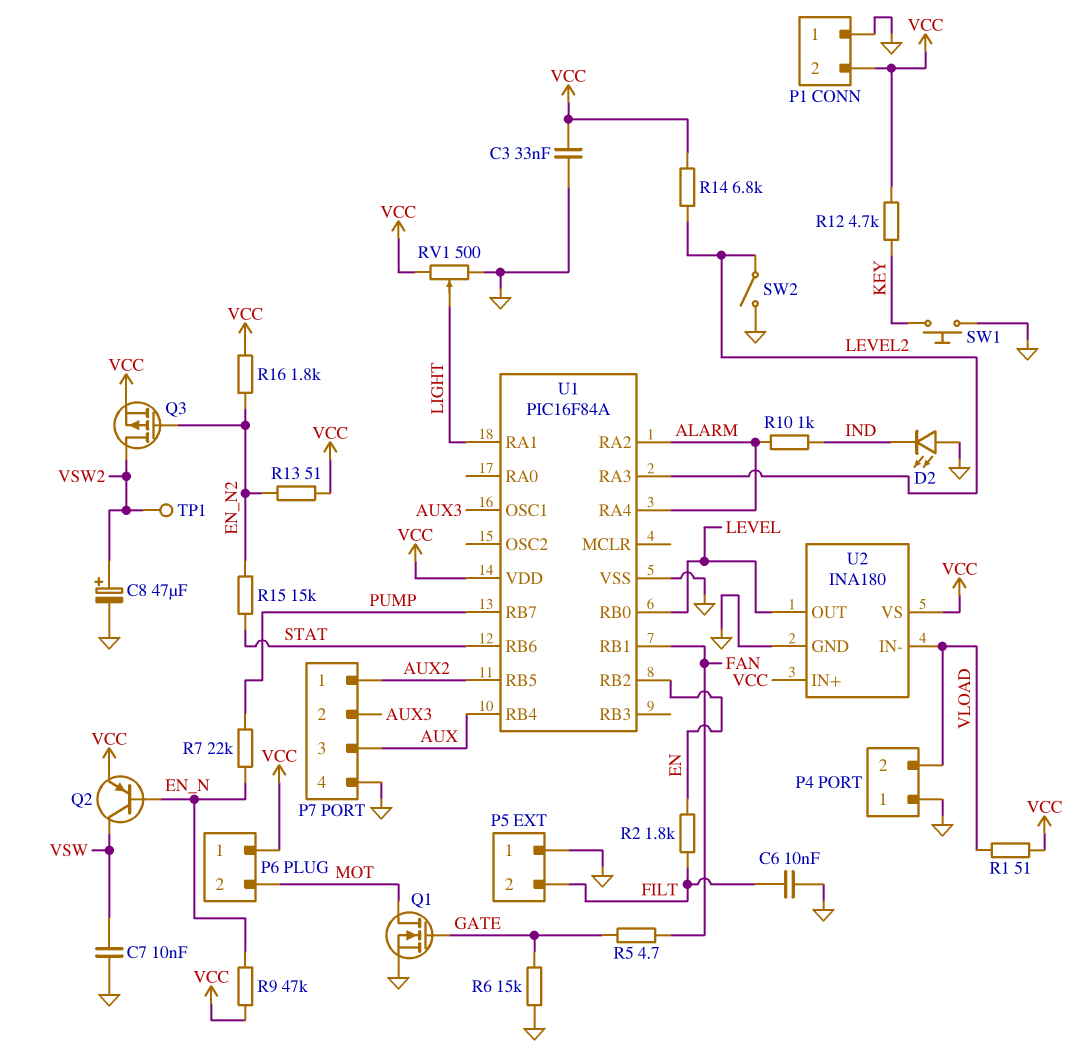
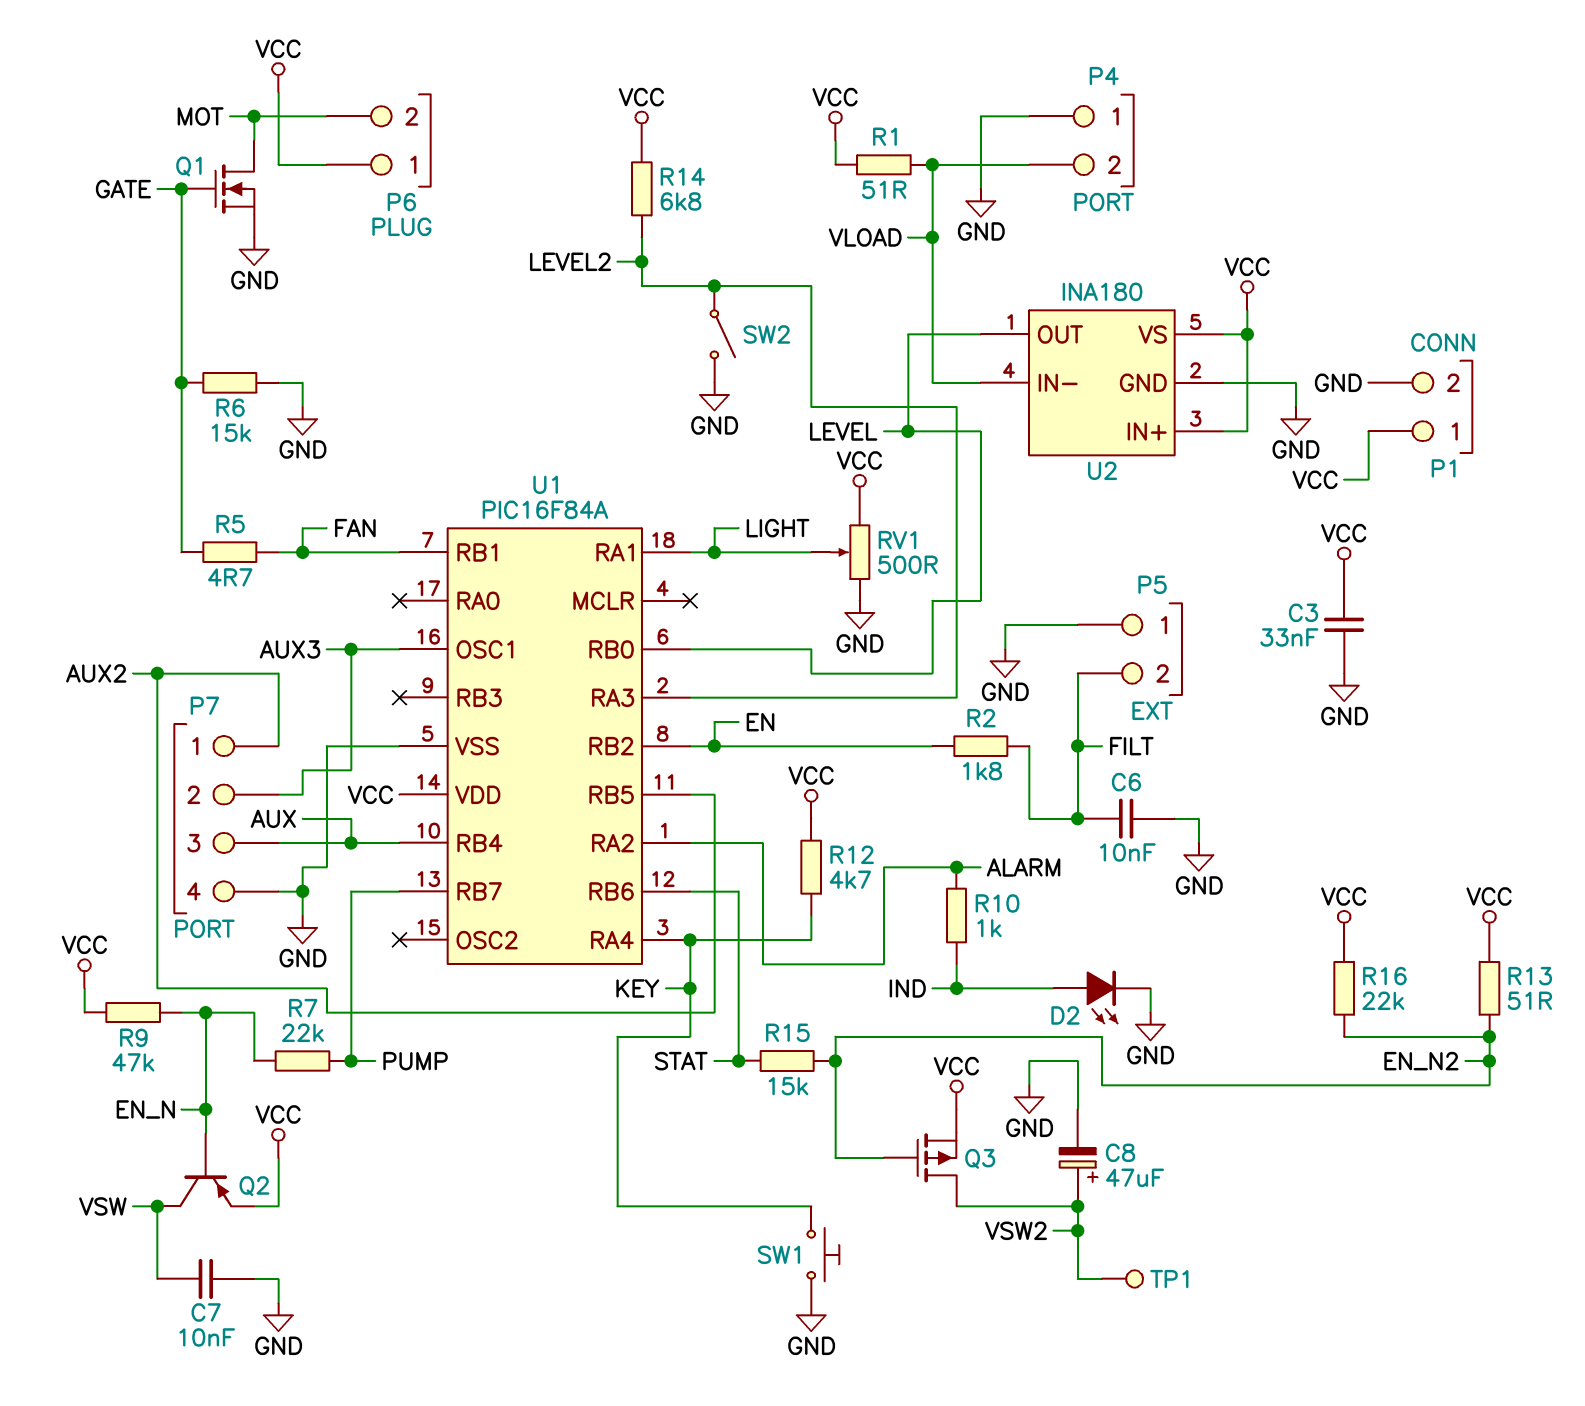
D2: LED (A GND, K IND) -> LED (A IND, K GND)
P1 pin 1: GND -> VCC
P1 pin 2: VCC -> GND
R16: 1.8k (EN_N2, VCC) -> 22k (EN_N2, VCC)
U1 pin RA4: ALARM -> KEY

